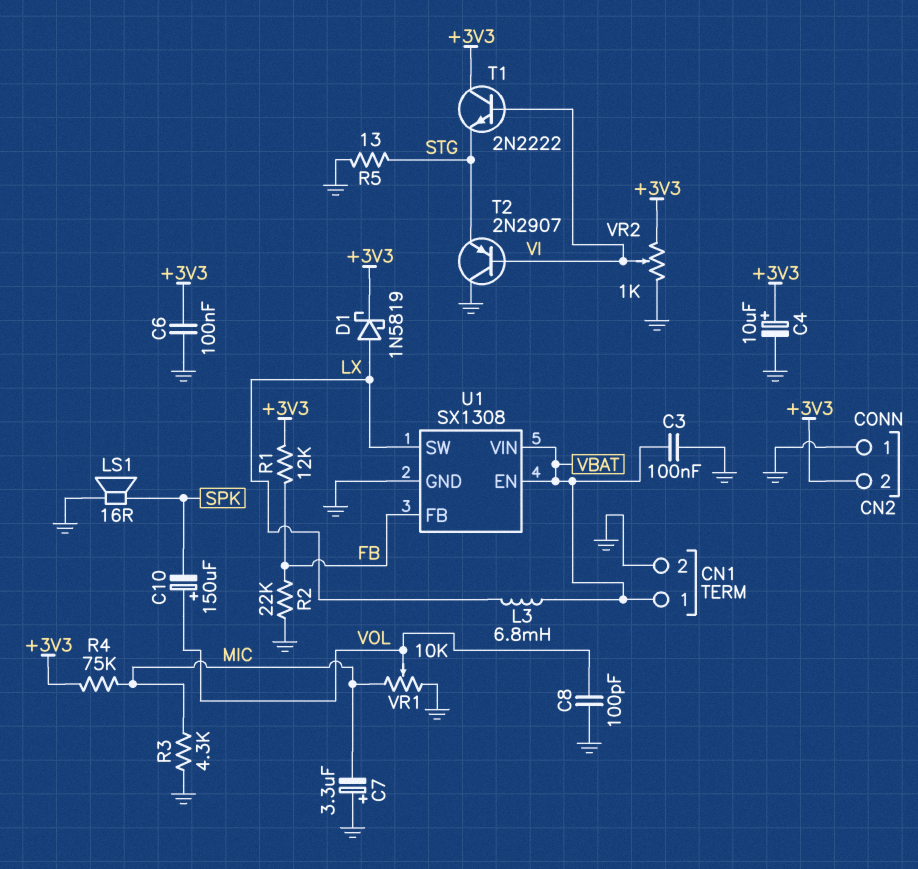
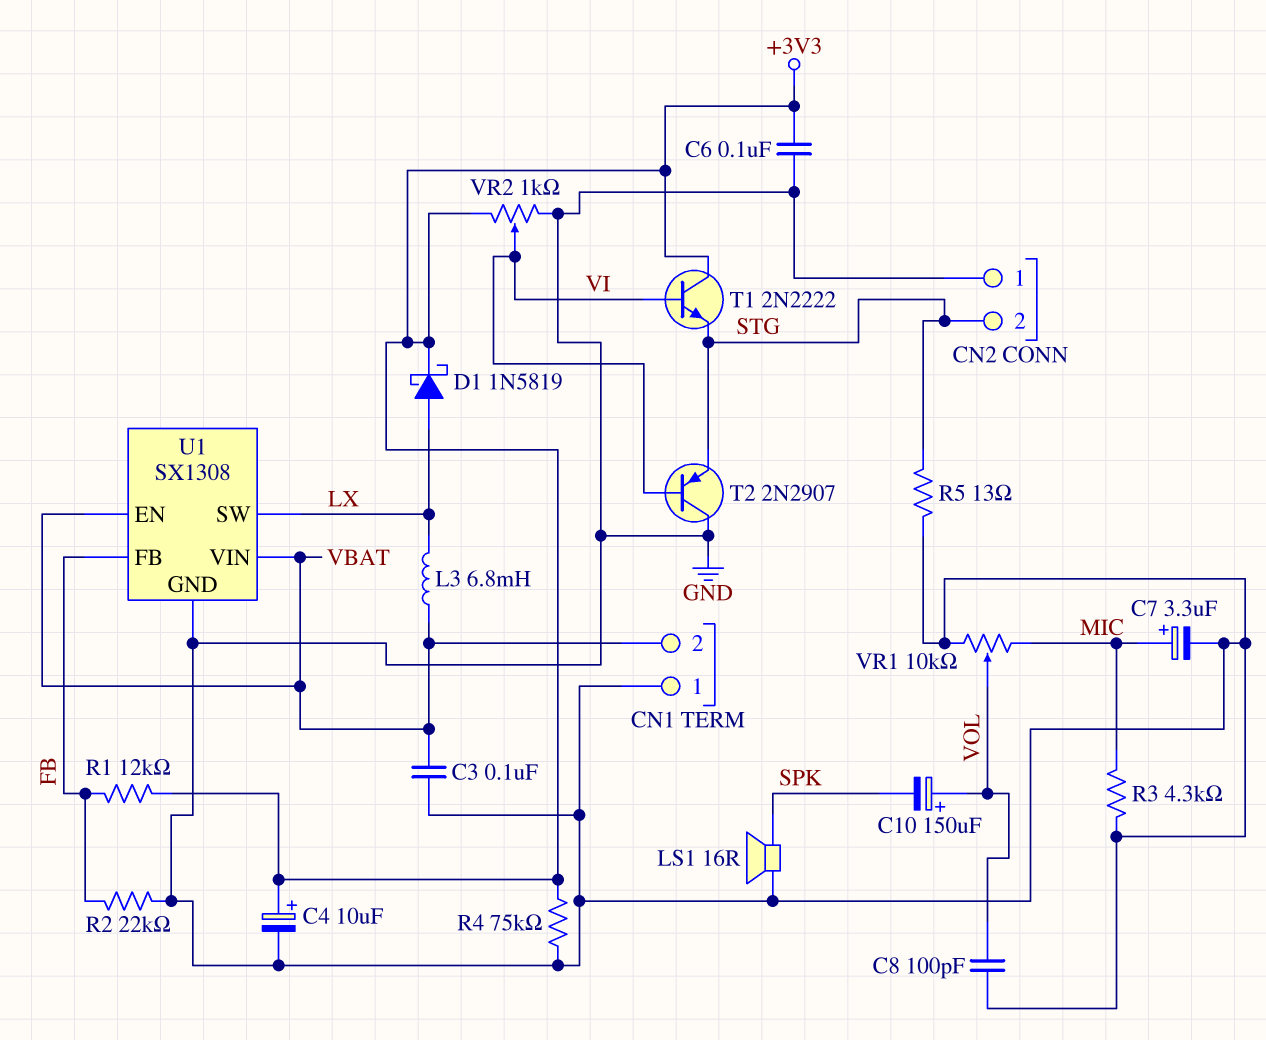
C7: 3.3uF (plus GND, minus MIC) -> 3.3uF (plus MIC, minus GND)
CN1 pin 1: VBAT -> GND
CN1 pin 2: GND -> VBAT
CN2 pin 2: +3V3 -> STG
R4: 75k (+3V3, MIC) -> 75k (+3V3, GND)

